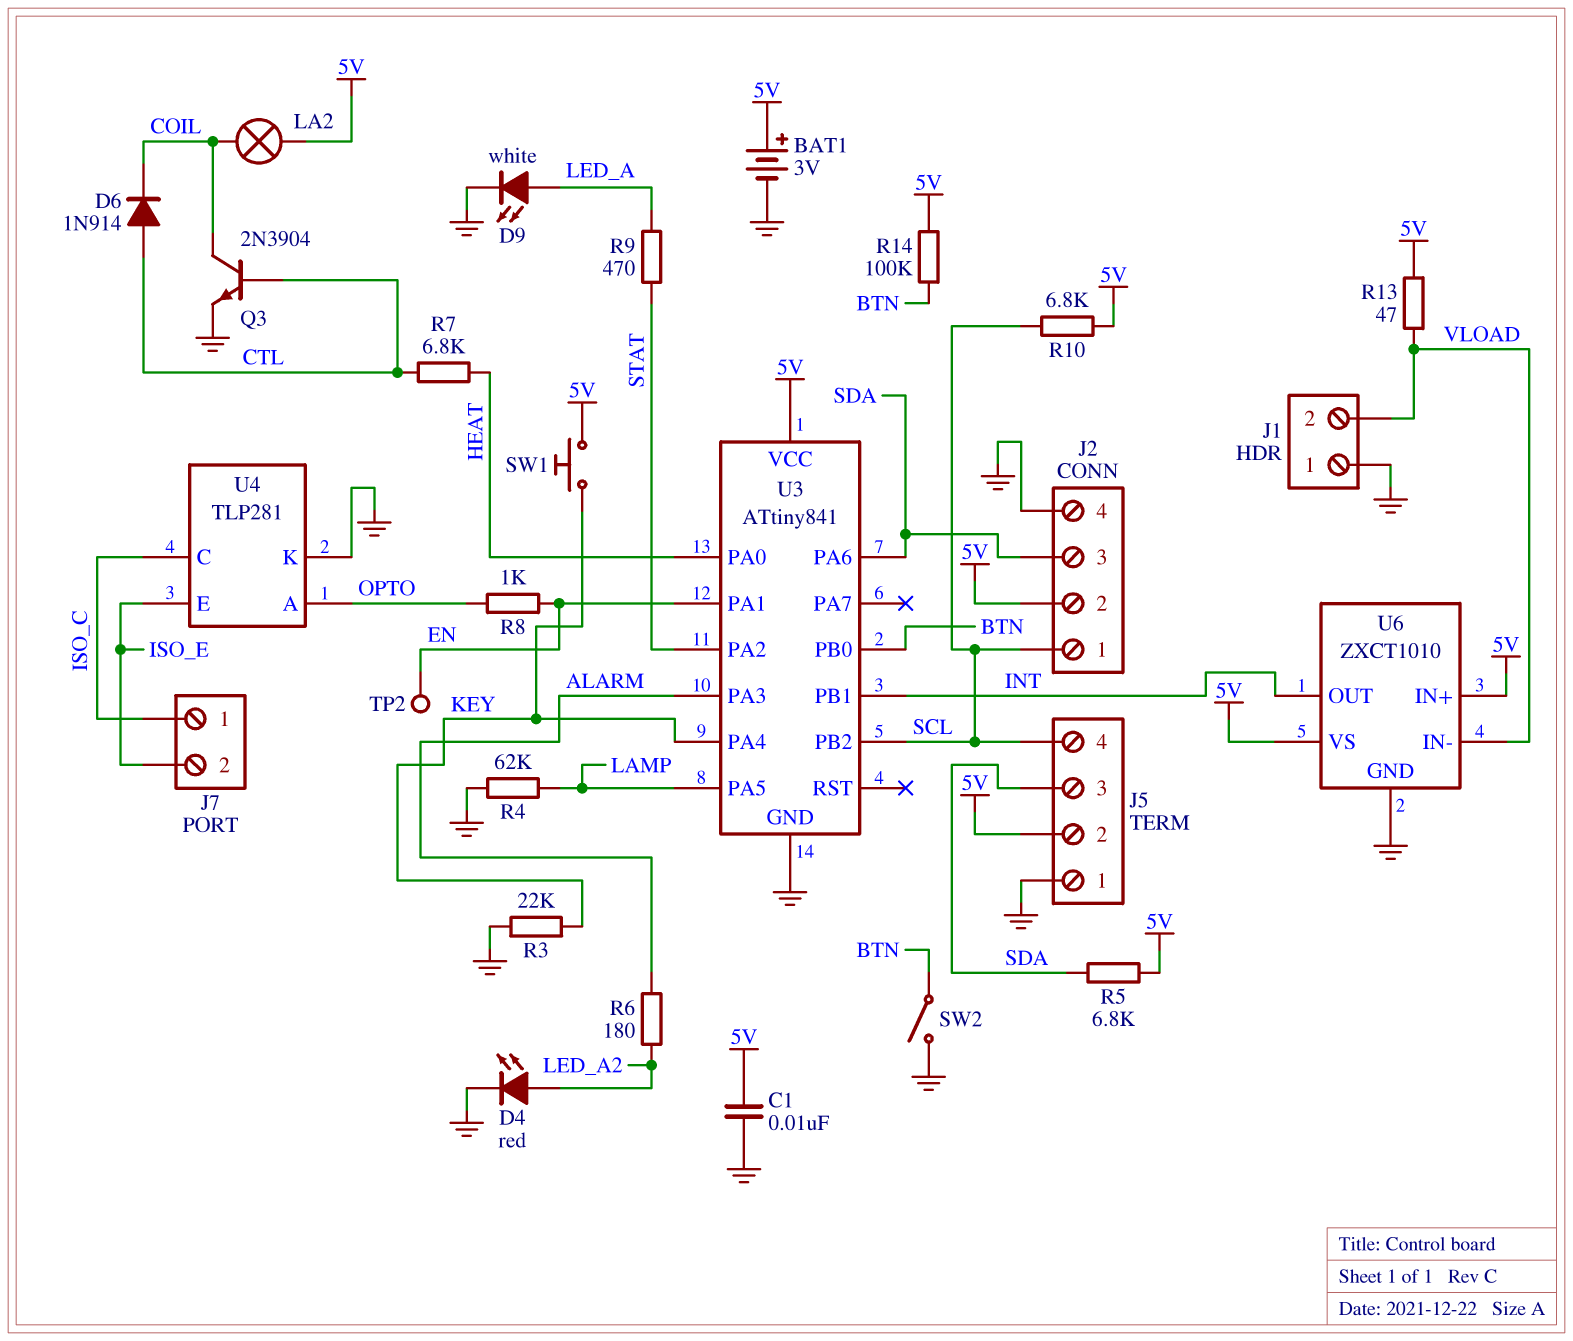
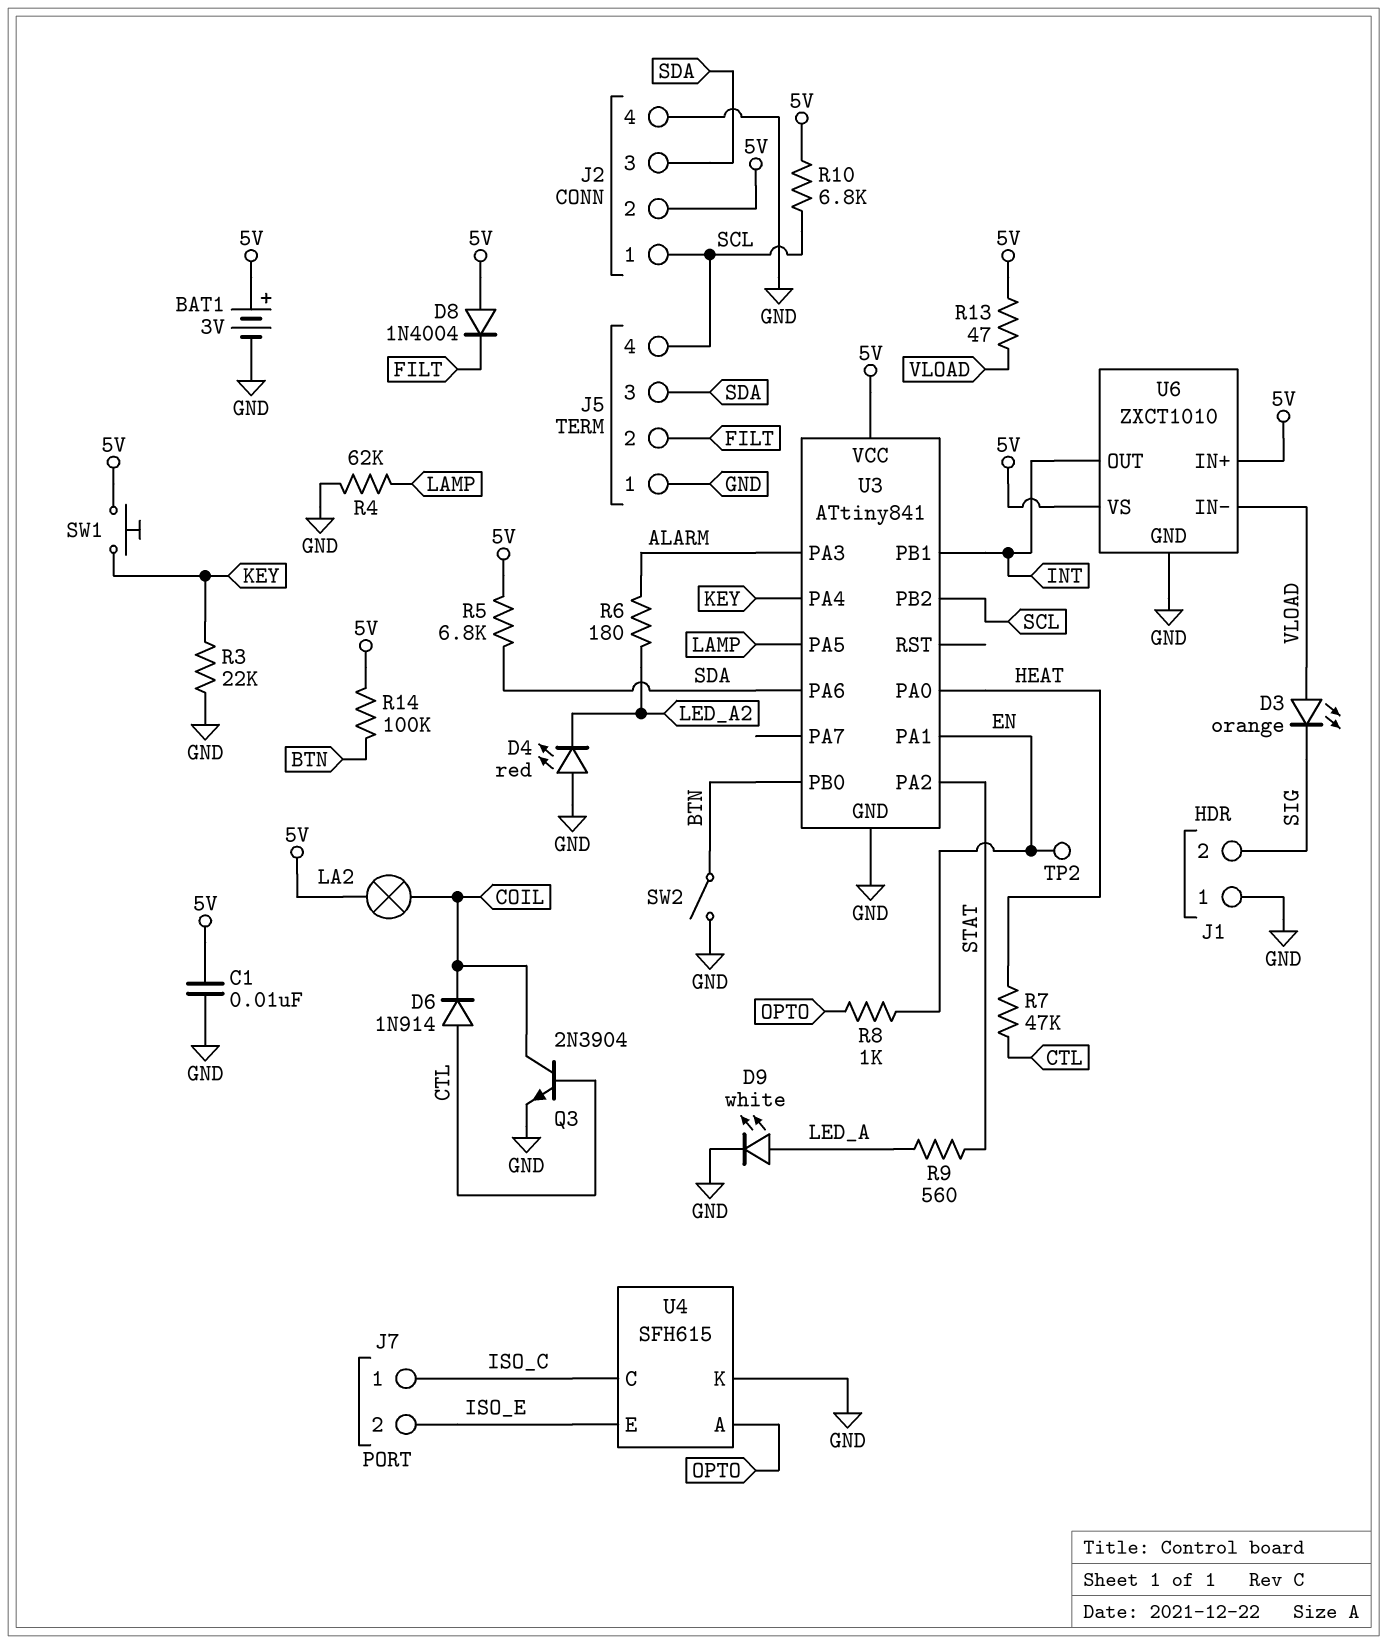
D3: none -> LED orange (A VLOAD, K SIG)
D4: LED red (A LED_A2, K GND) -> LED red (A GND, K LED_A2)
D8: none -> diode 1N4004 (A 5V, K FILT)
J1 pin 2: VLOAD -> SIG
J5 pin 2: 5V -> FILT
R7: 6.8k (CTL, HEAT) -> 47k (CTL, HEAT)
R9: 470 (LED_A, STAT) -> 560 (LED_A, STAT)
U4: TLP281 -> SFH615

